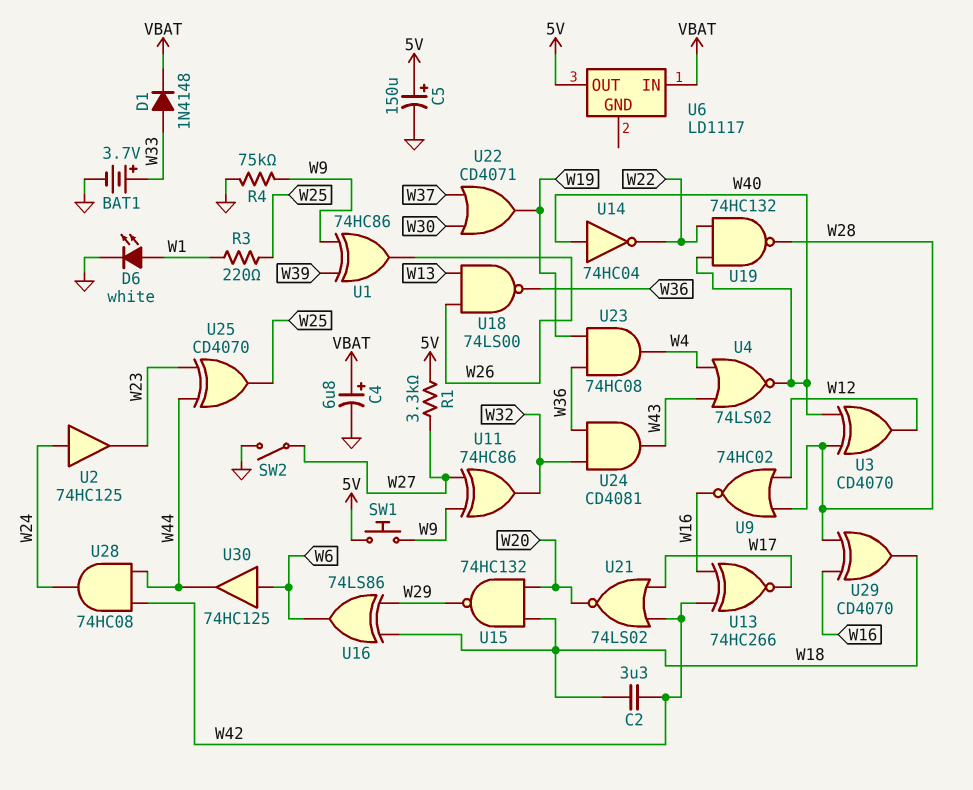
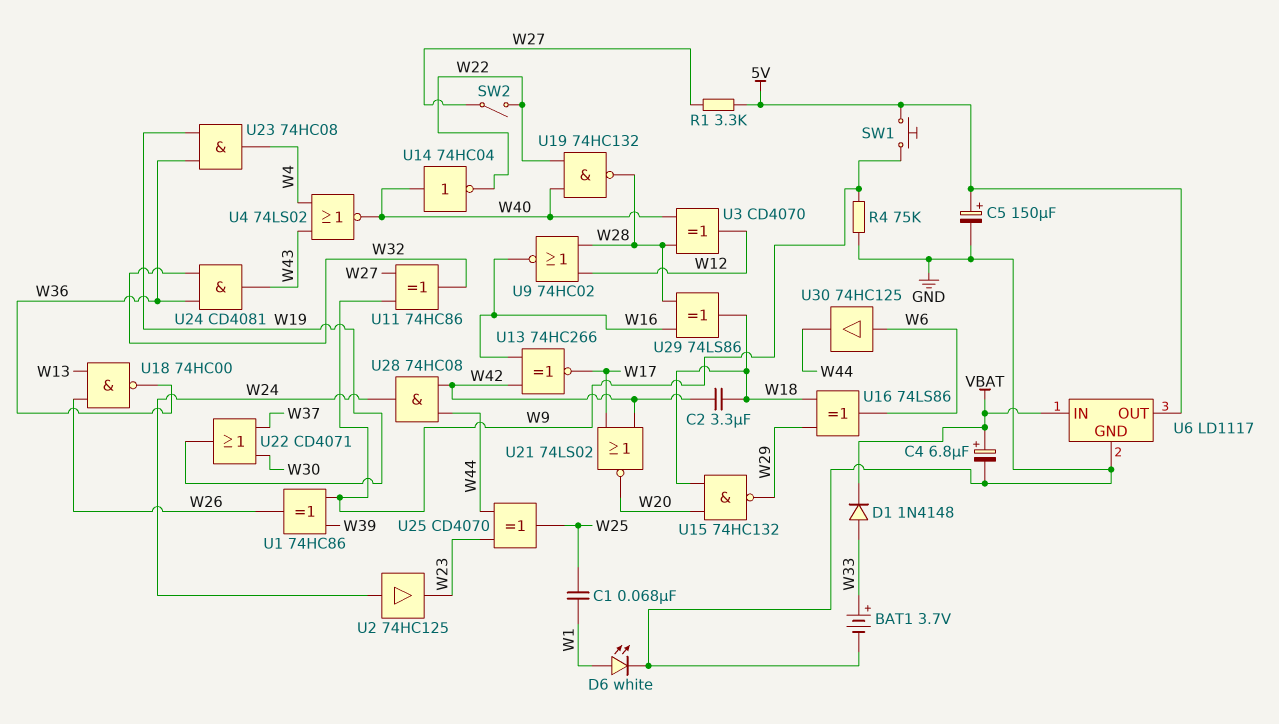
C1: none -> 68nF (W1, W25)
R3: 220 (W1, W25) -> none
SW2: switch (GND, W27) -> switch (W22, W27)
U6 pin GND: none -> GND
U18: NAND 74LS00 (in W13, in W26, out W36) -> NAND 74HC00 (in W13, in W26, out W36)
U29: XOR CD4070 (in W16, in W28, out W18) -> XOR 74LS86 (in W16, in W28, out W18)

